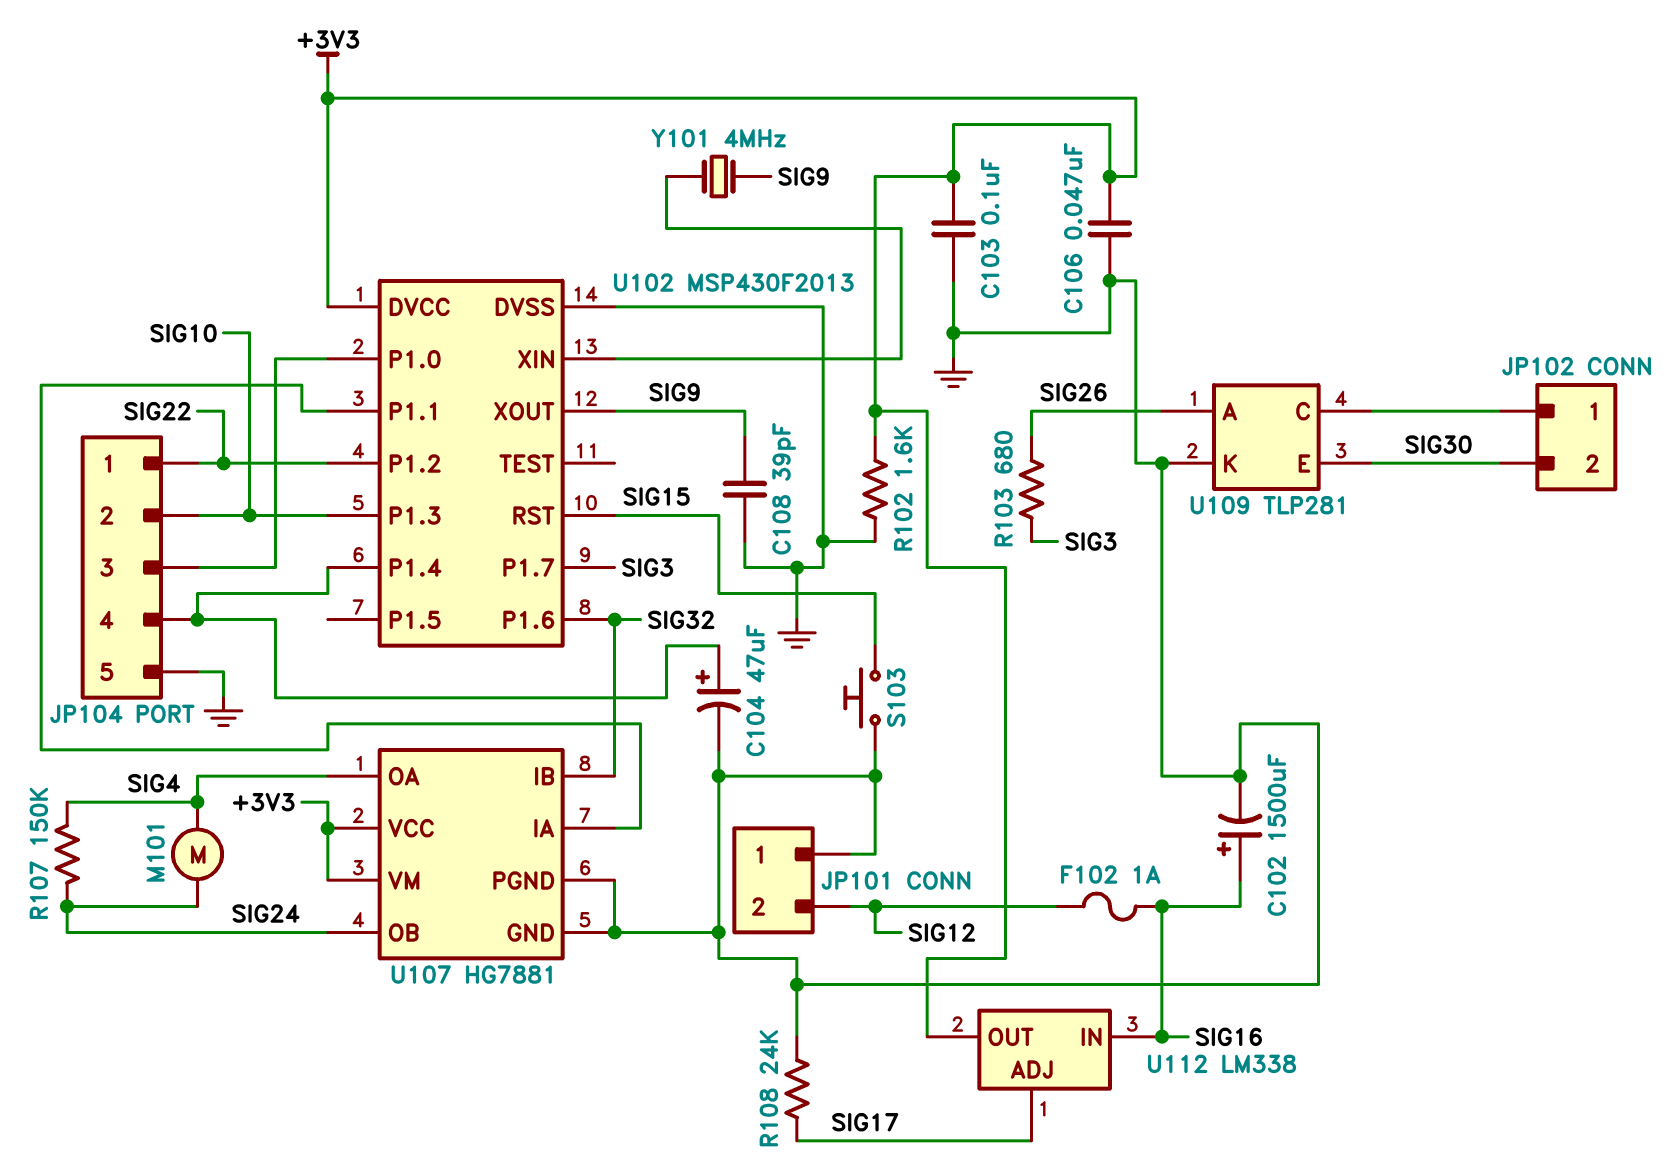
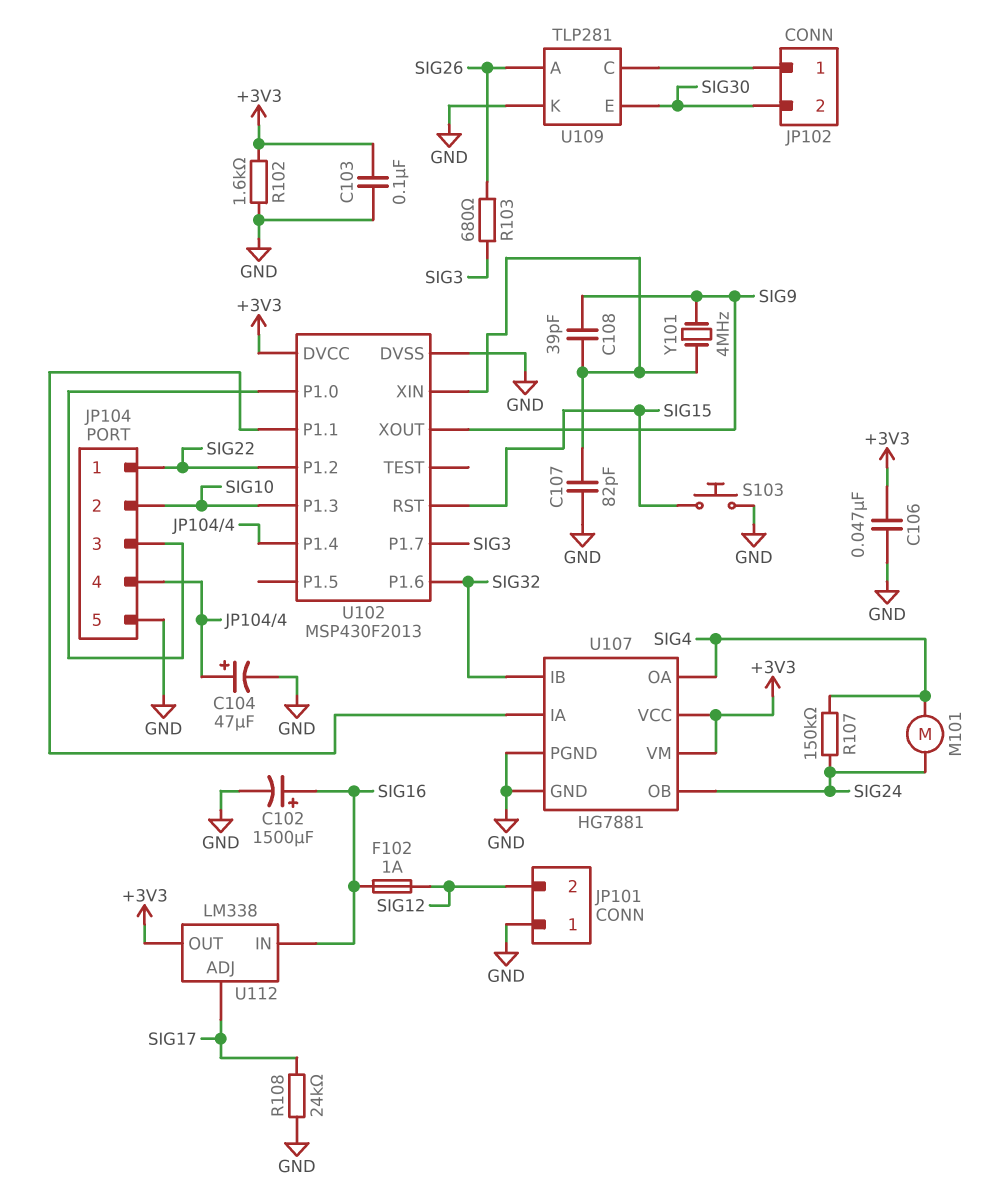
C107: none -> 82pF (GND, U102/XIN)
C108: 39pF (GND, SIG9) -> 39pF (SIG9, U102/XIN)

